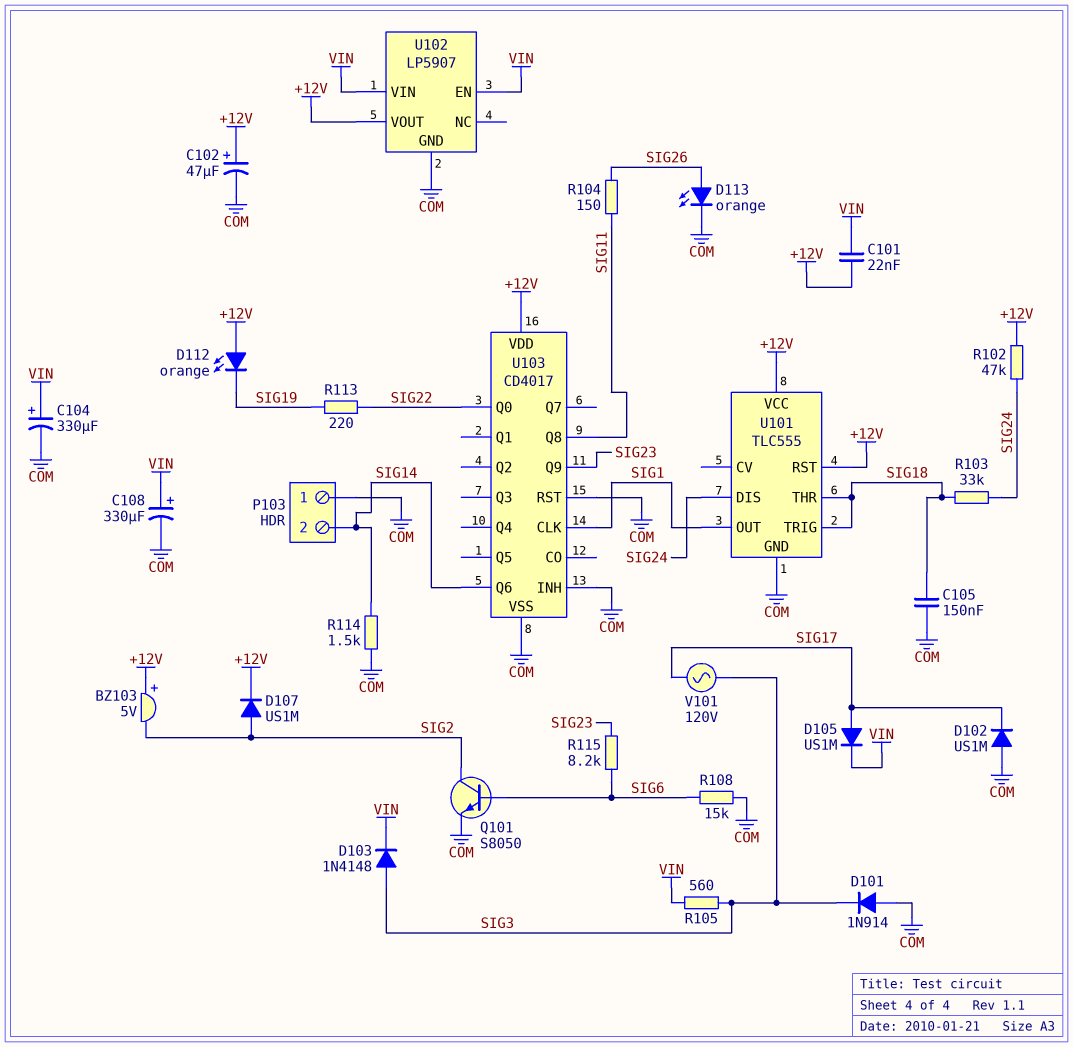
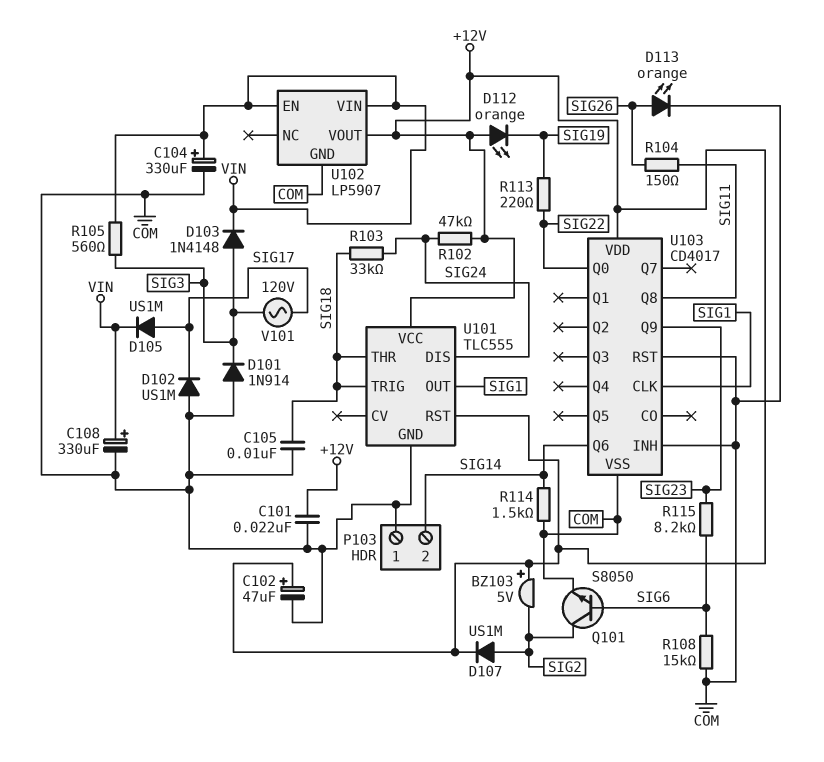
C101: 22nF (+12V, VIN) -> 22nF (+12V, COM)
C105: 150nF (COM, SIG18) -> 10nF (COM, SIG18)

